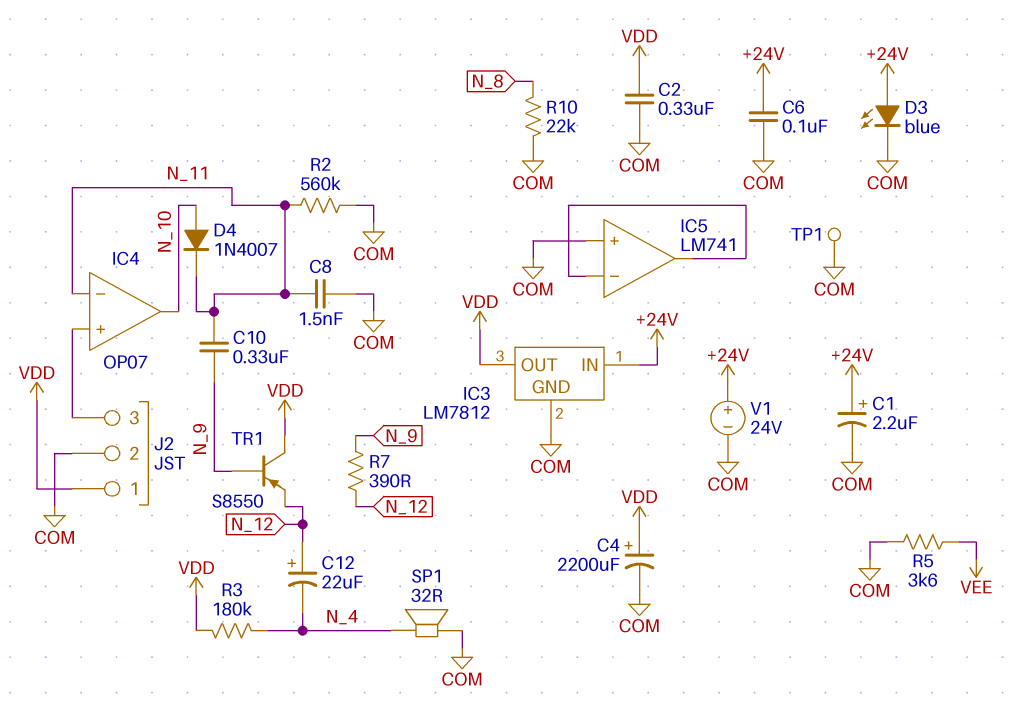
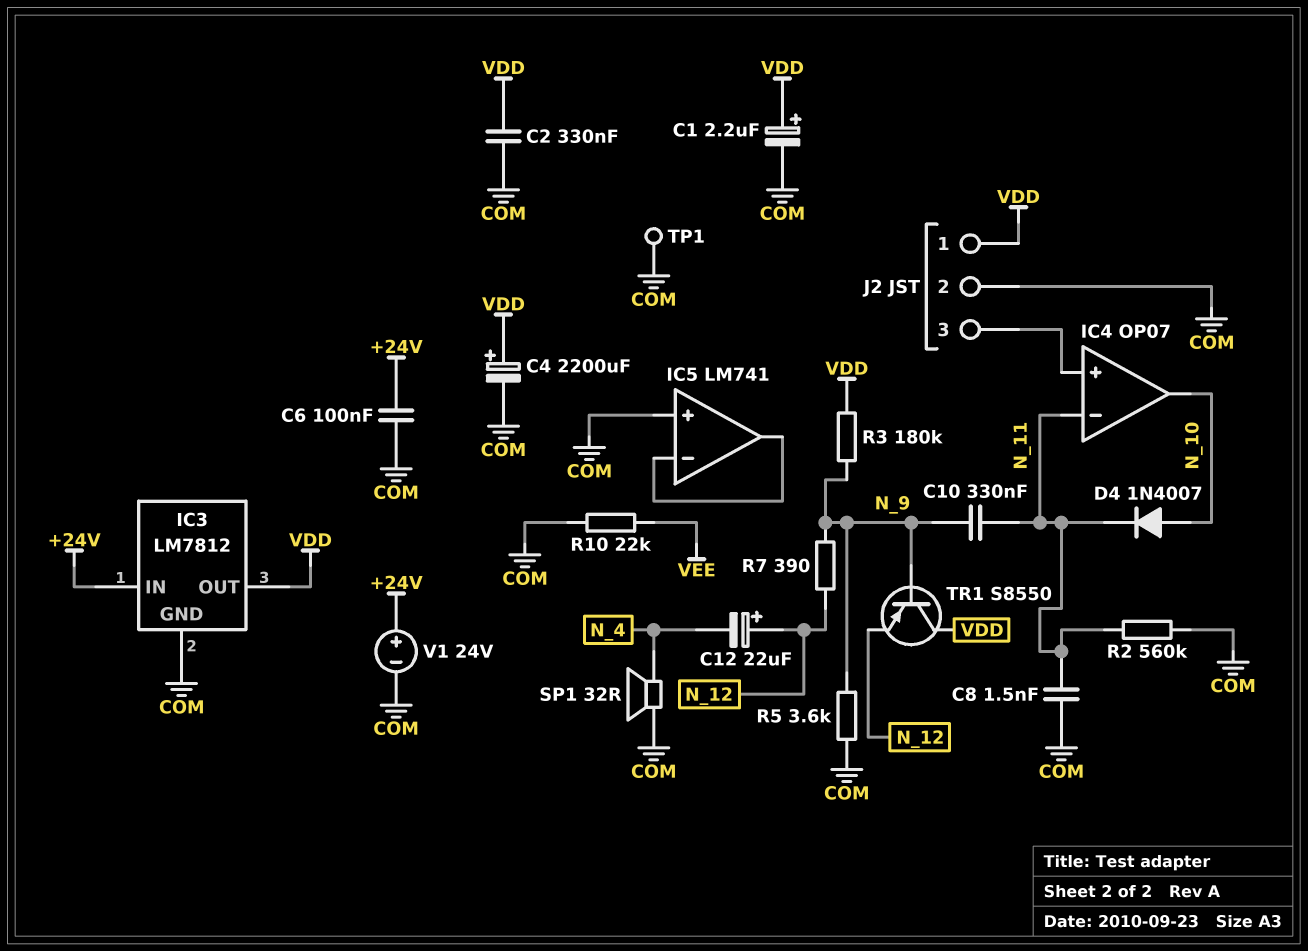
C1: 2.2uF (plus +24V, minus COM) -> 2.2uF (plus VDD, minus COM)
D3: LED blue (A +24V, K COM) -> none
R3: 180k (N_4, VDD) -> 180k (N_9, VDD)
R5: 3.6k (COM, VEE) -> 3.6k (COM, N_9)
R10: 22k (COM, N_8) -> 22k (COM, VEE)

